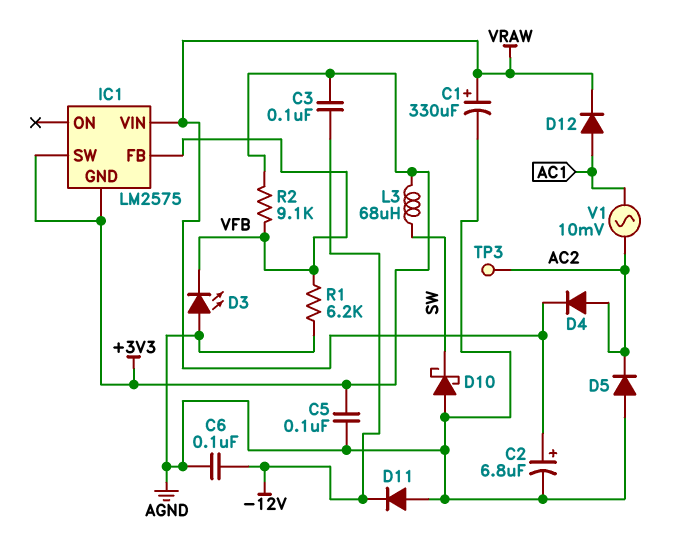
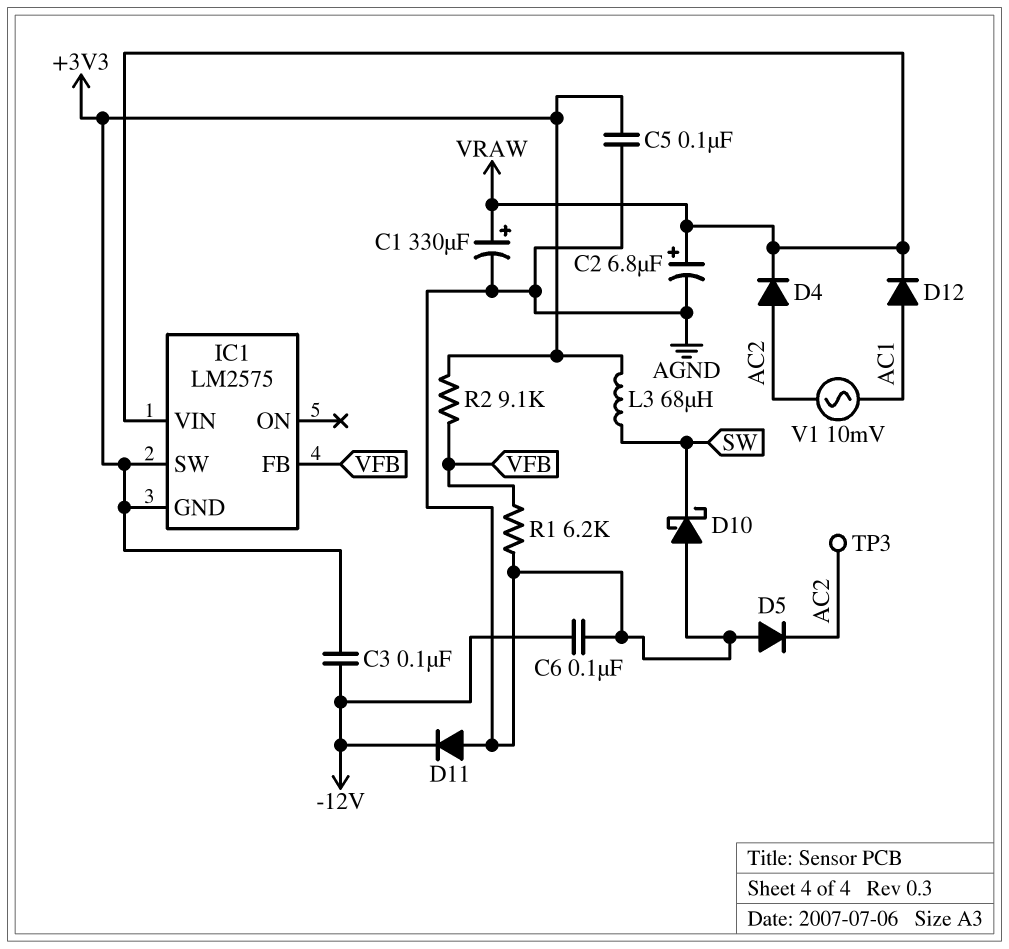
D3: LED (A AGND, K VFB) -> none

